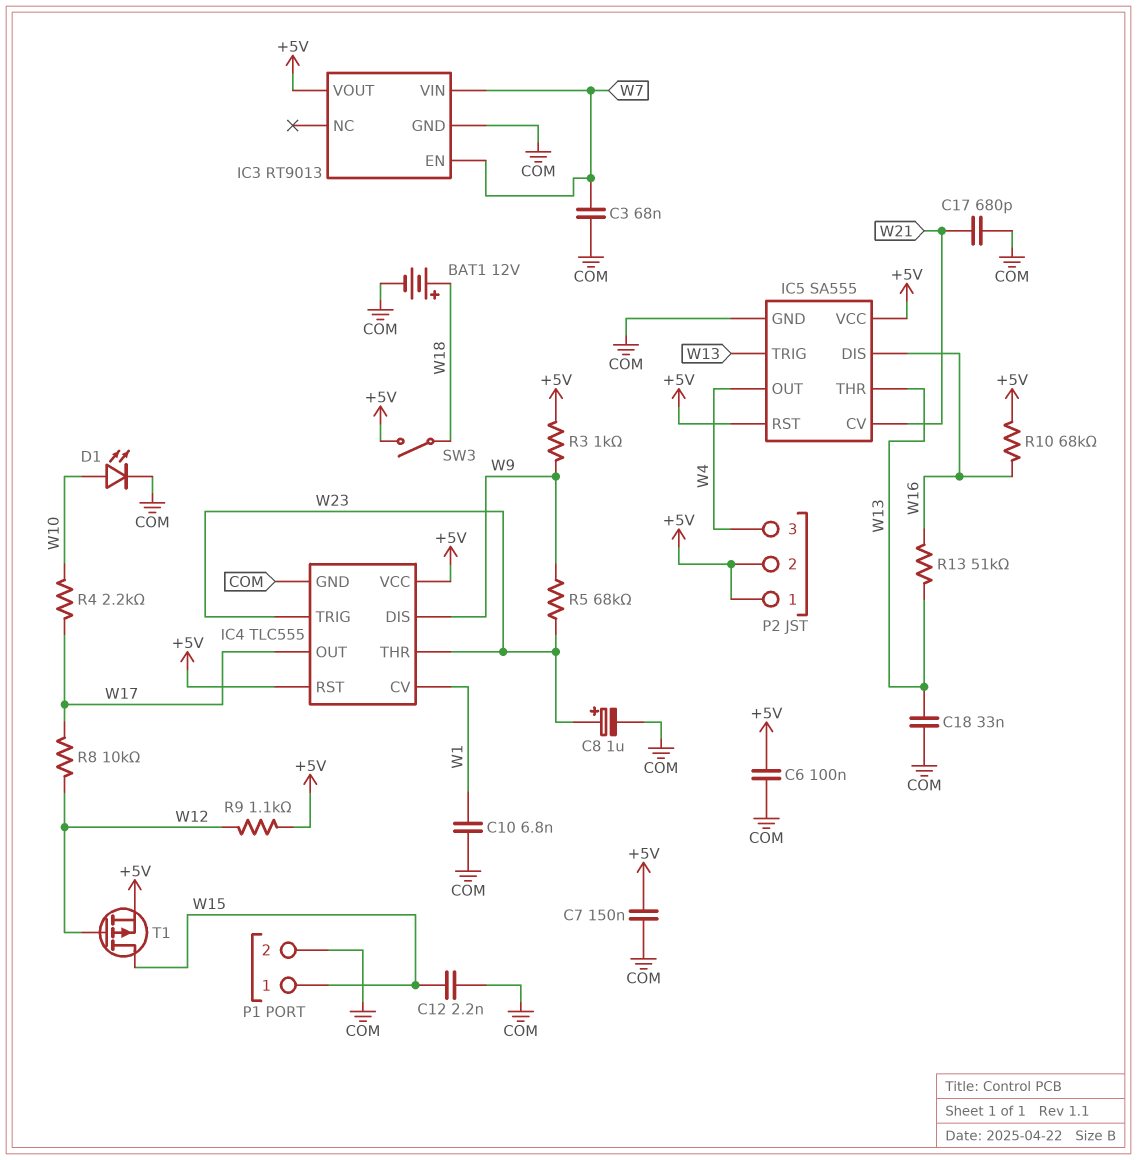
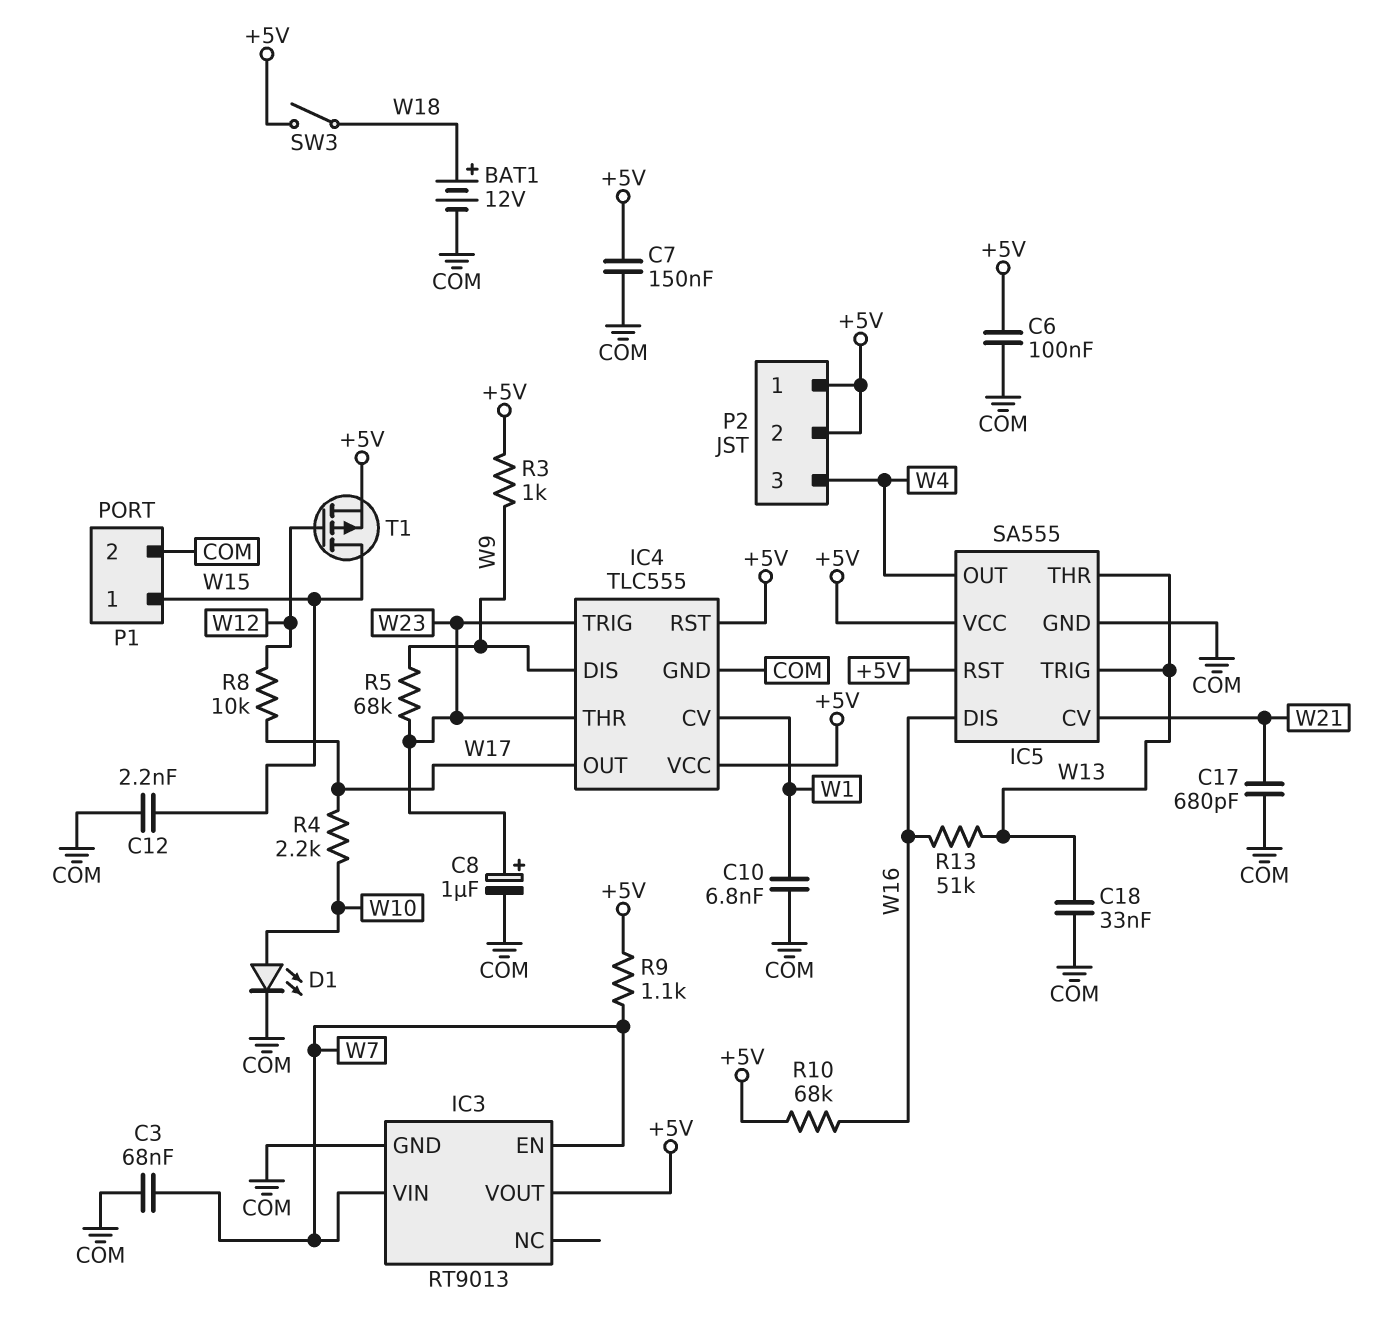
R9: 1.1k (+5V, W12) -> 1.1k (+5V, W7)

